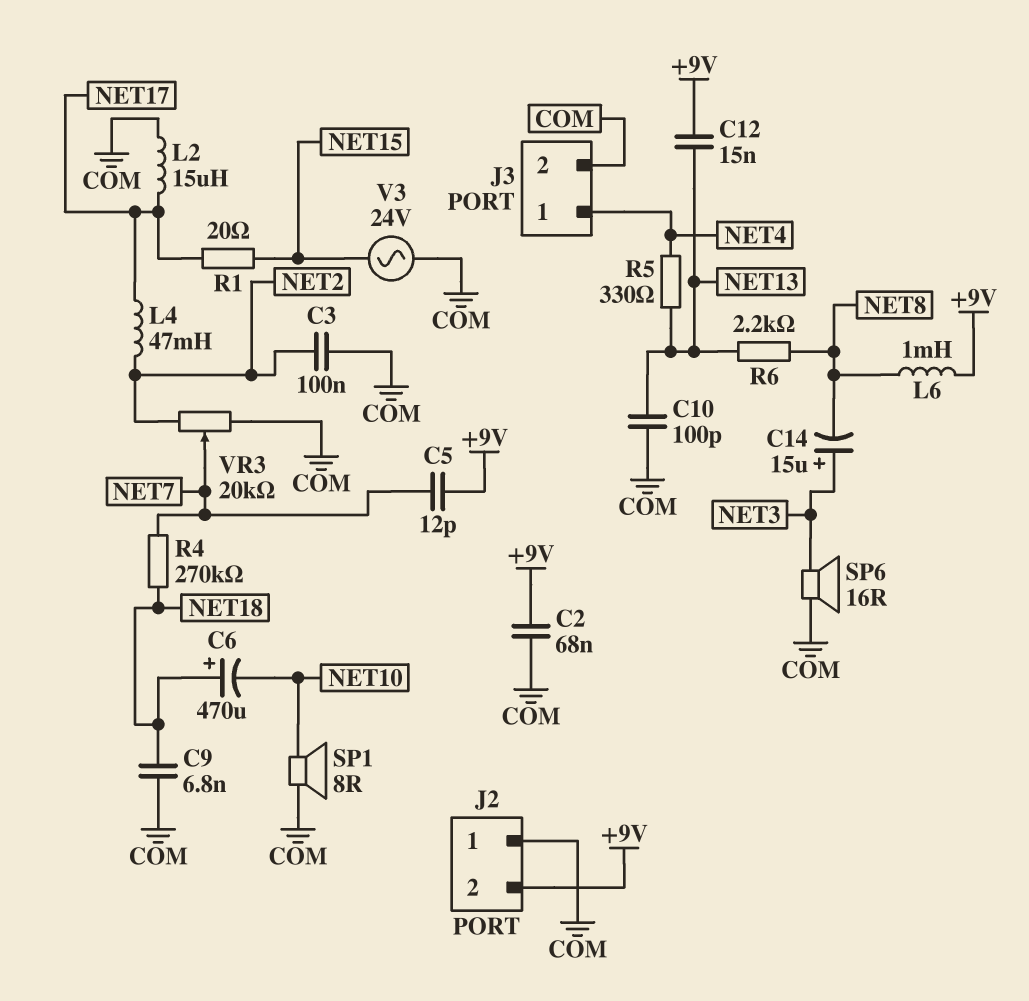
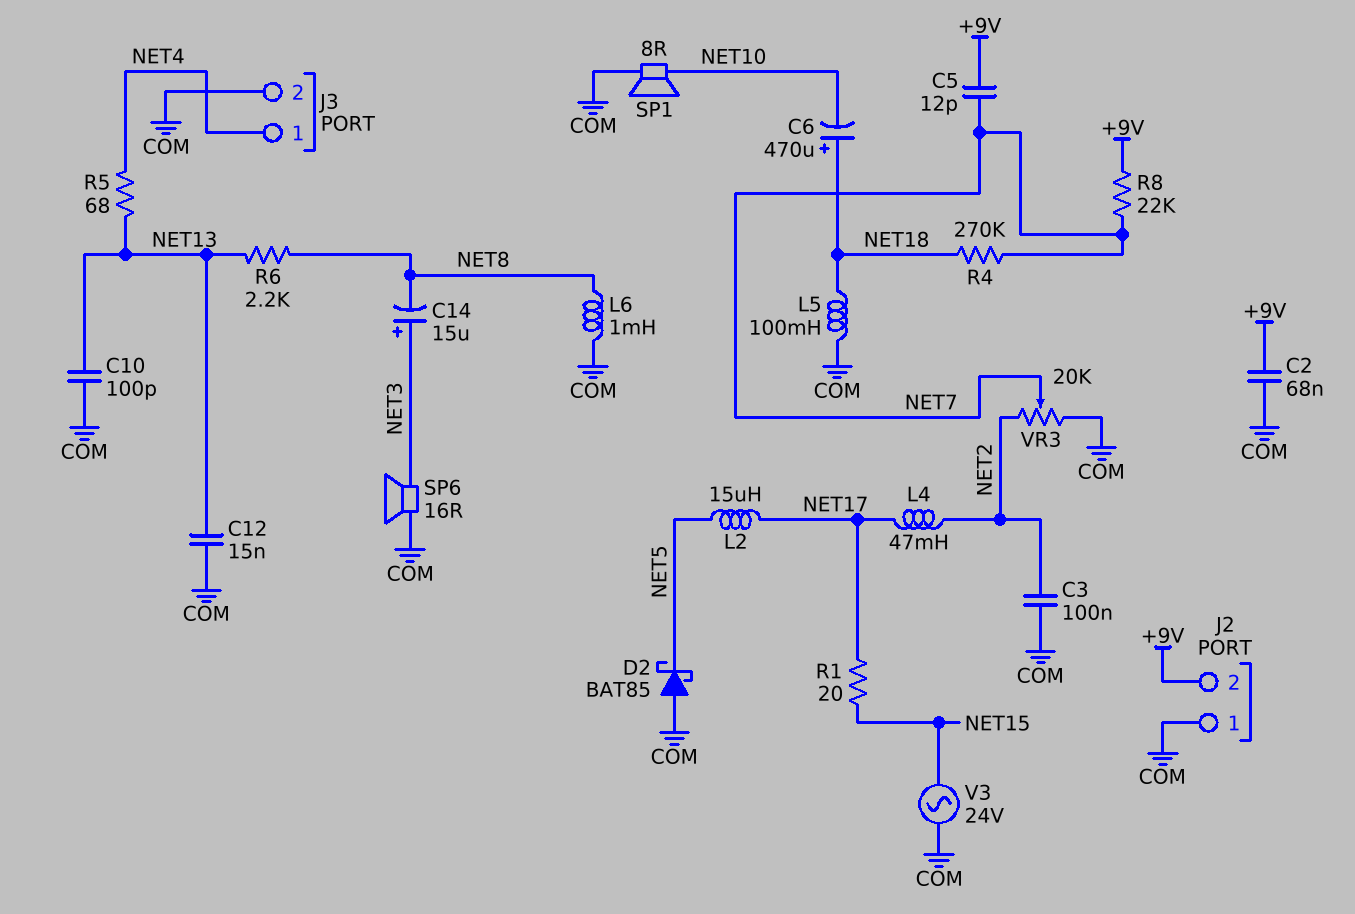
C9: 6.8nF (COM, NET18) -> none
C12: 15nF (+9V, NET13) -> 15nF (COM, NET13)
D2: none -> schottky BAT85 (A COM, K NET5)
L2: 15uH (COM, NET17) -> 15uH (NET5, NET17)
L5: none -> 100mH (COM, NET18)
L6: 1mH (+9V, NET8) -> 1mH (COM, NET8)
R5: 330 (NET4, NET13) -> 68 (NET4, NET13)
R8: none -> 22k (+9V, NET7)

